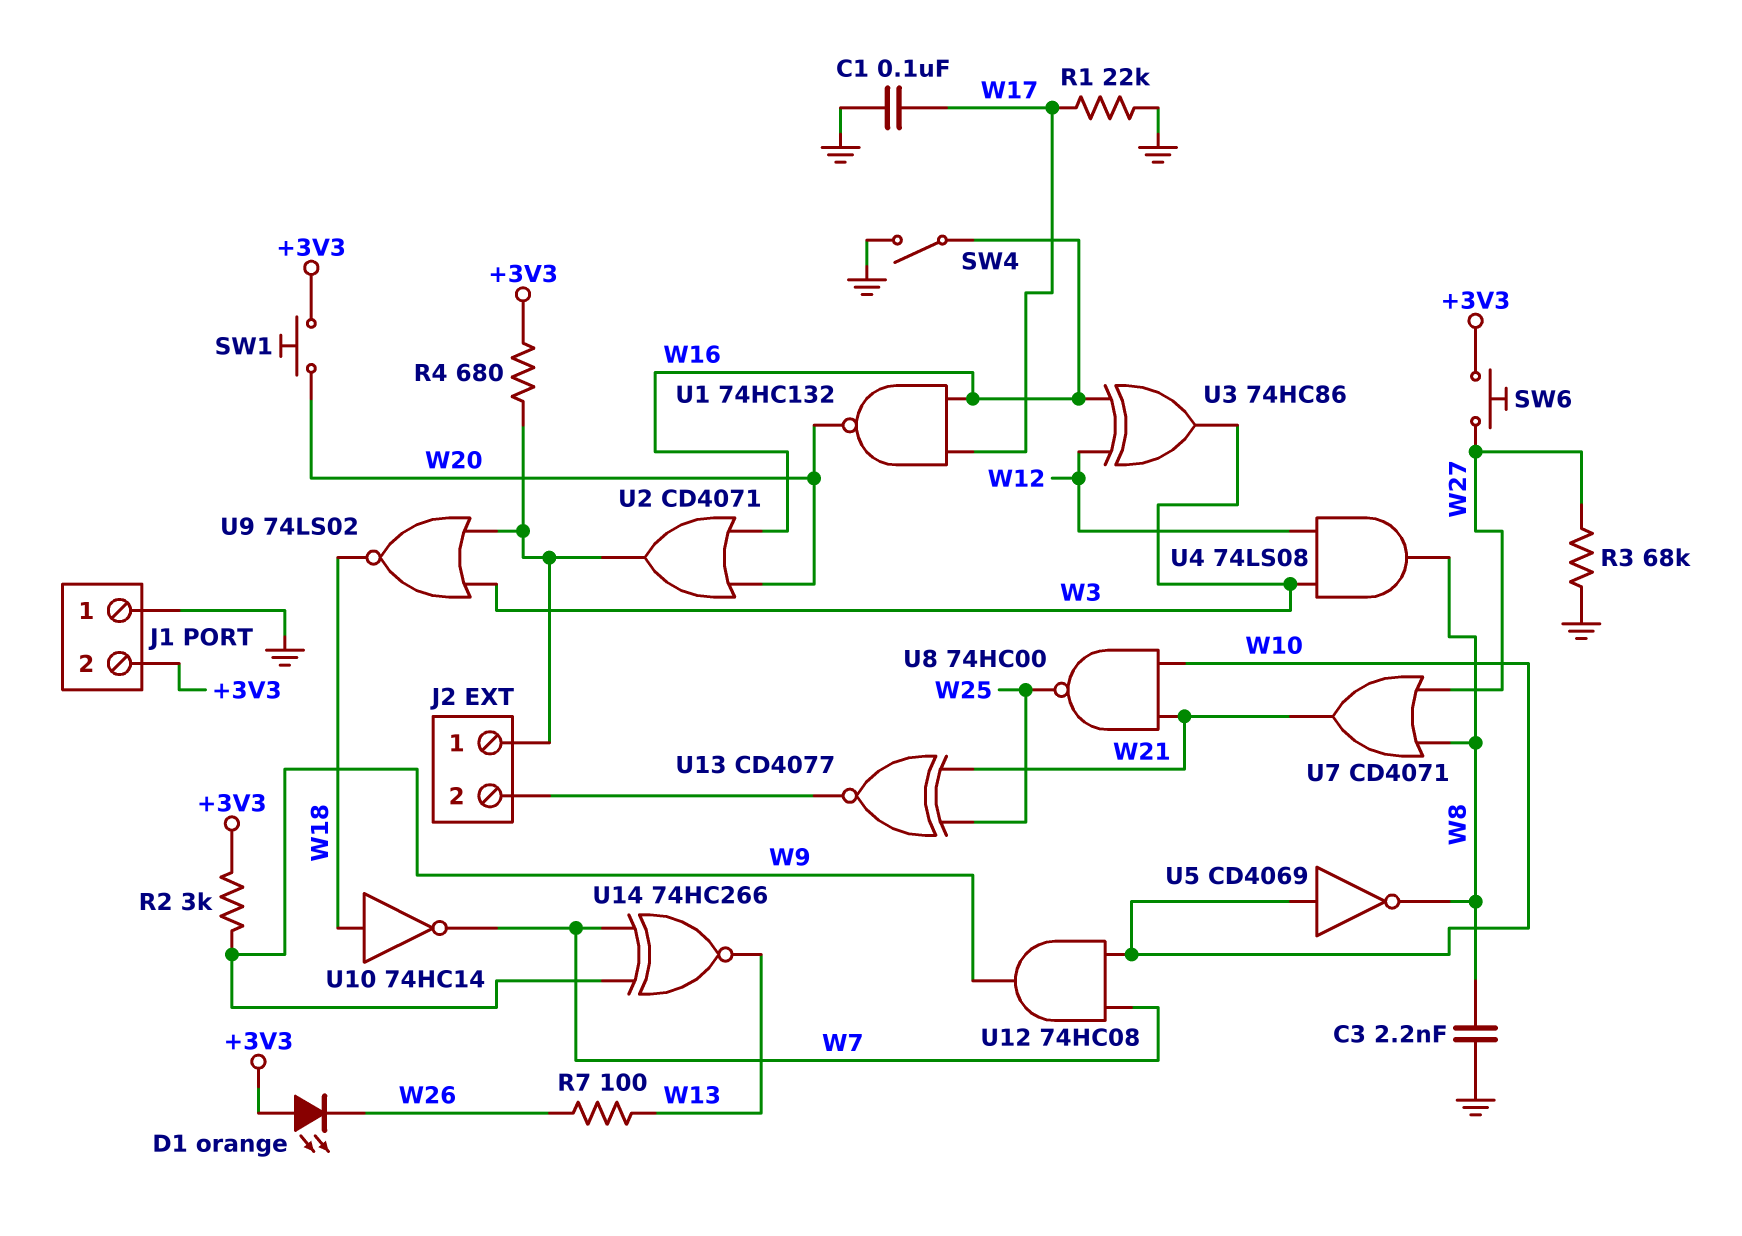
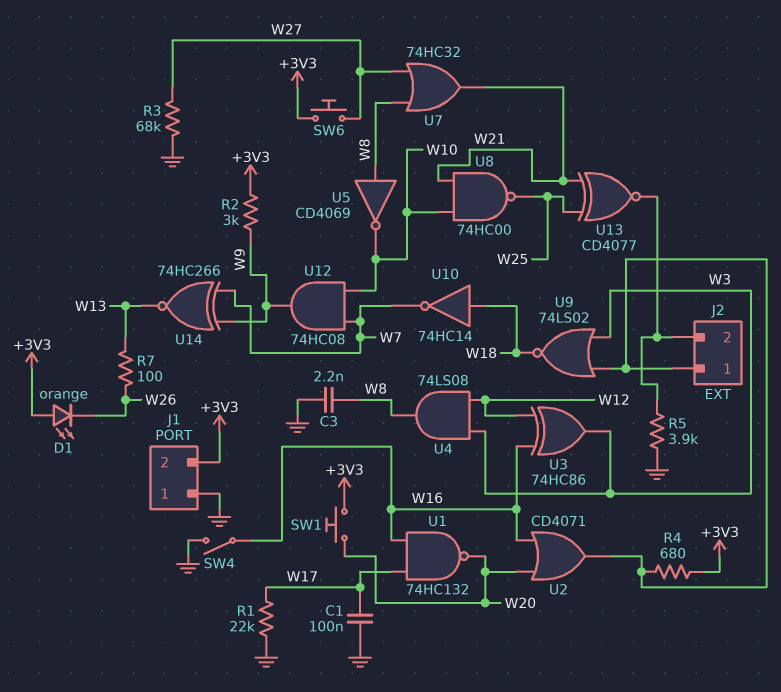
R5: none -> 3.9k (GND, J2/2)
U5: NOT CD4069 (in W10, out W8) -> NOT CD4069 (in W8, out W10)
U7: OR CD4071 (in W8, in W27, out W21) -> OR 74HC32 (in W8, in W27, out W21)

